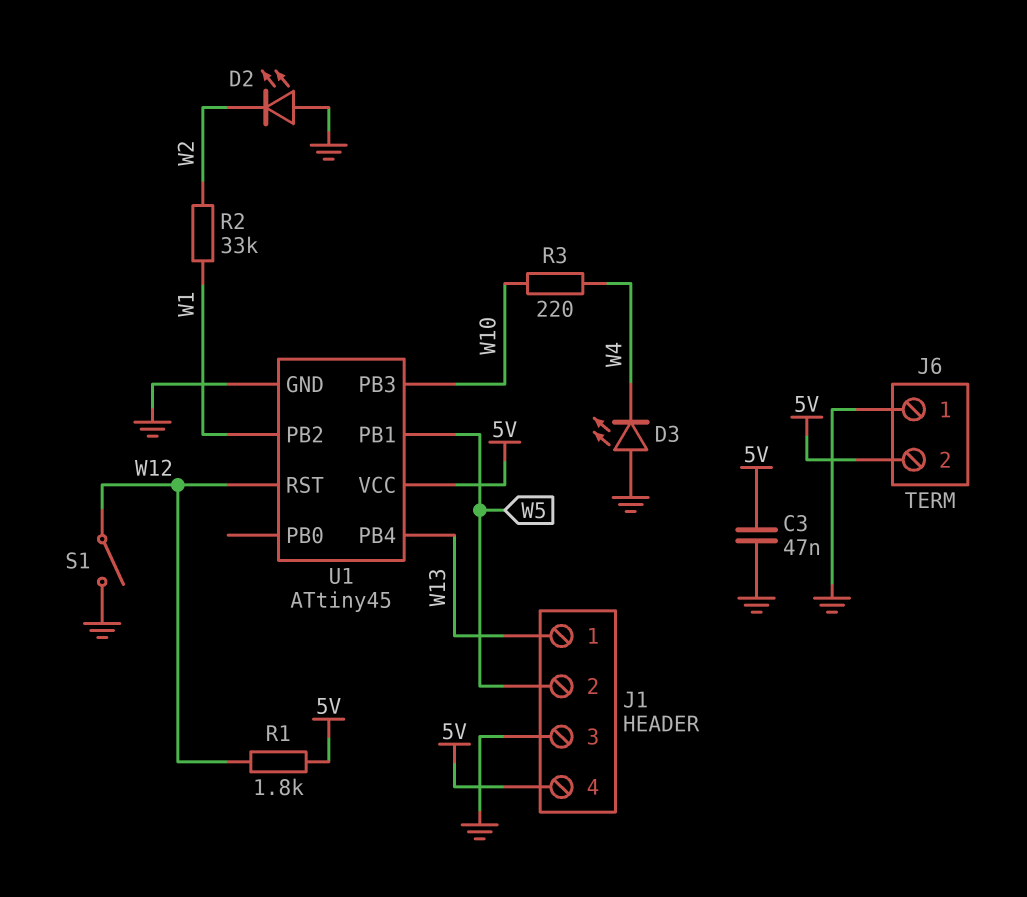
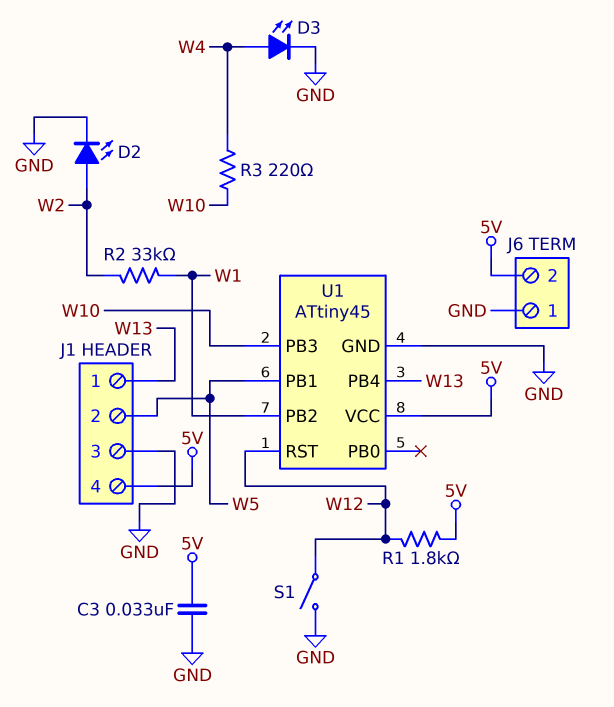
C3: 47nF (5V, GND) -> 33nF (5V, GND)
D2: LED (A GND, K W2) -> LED (A W2, K GND)
D3: LED (A GND, K W4) -> LED (A W4, K GND)

